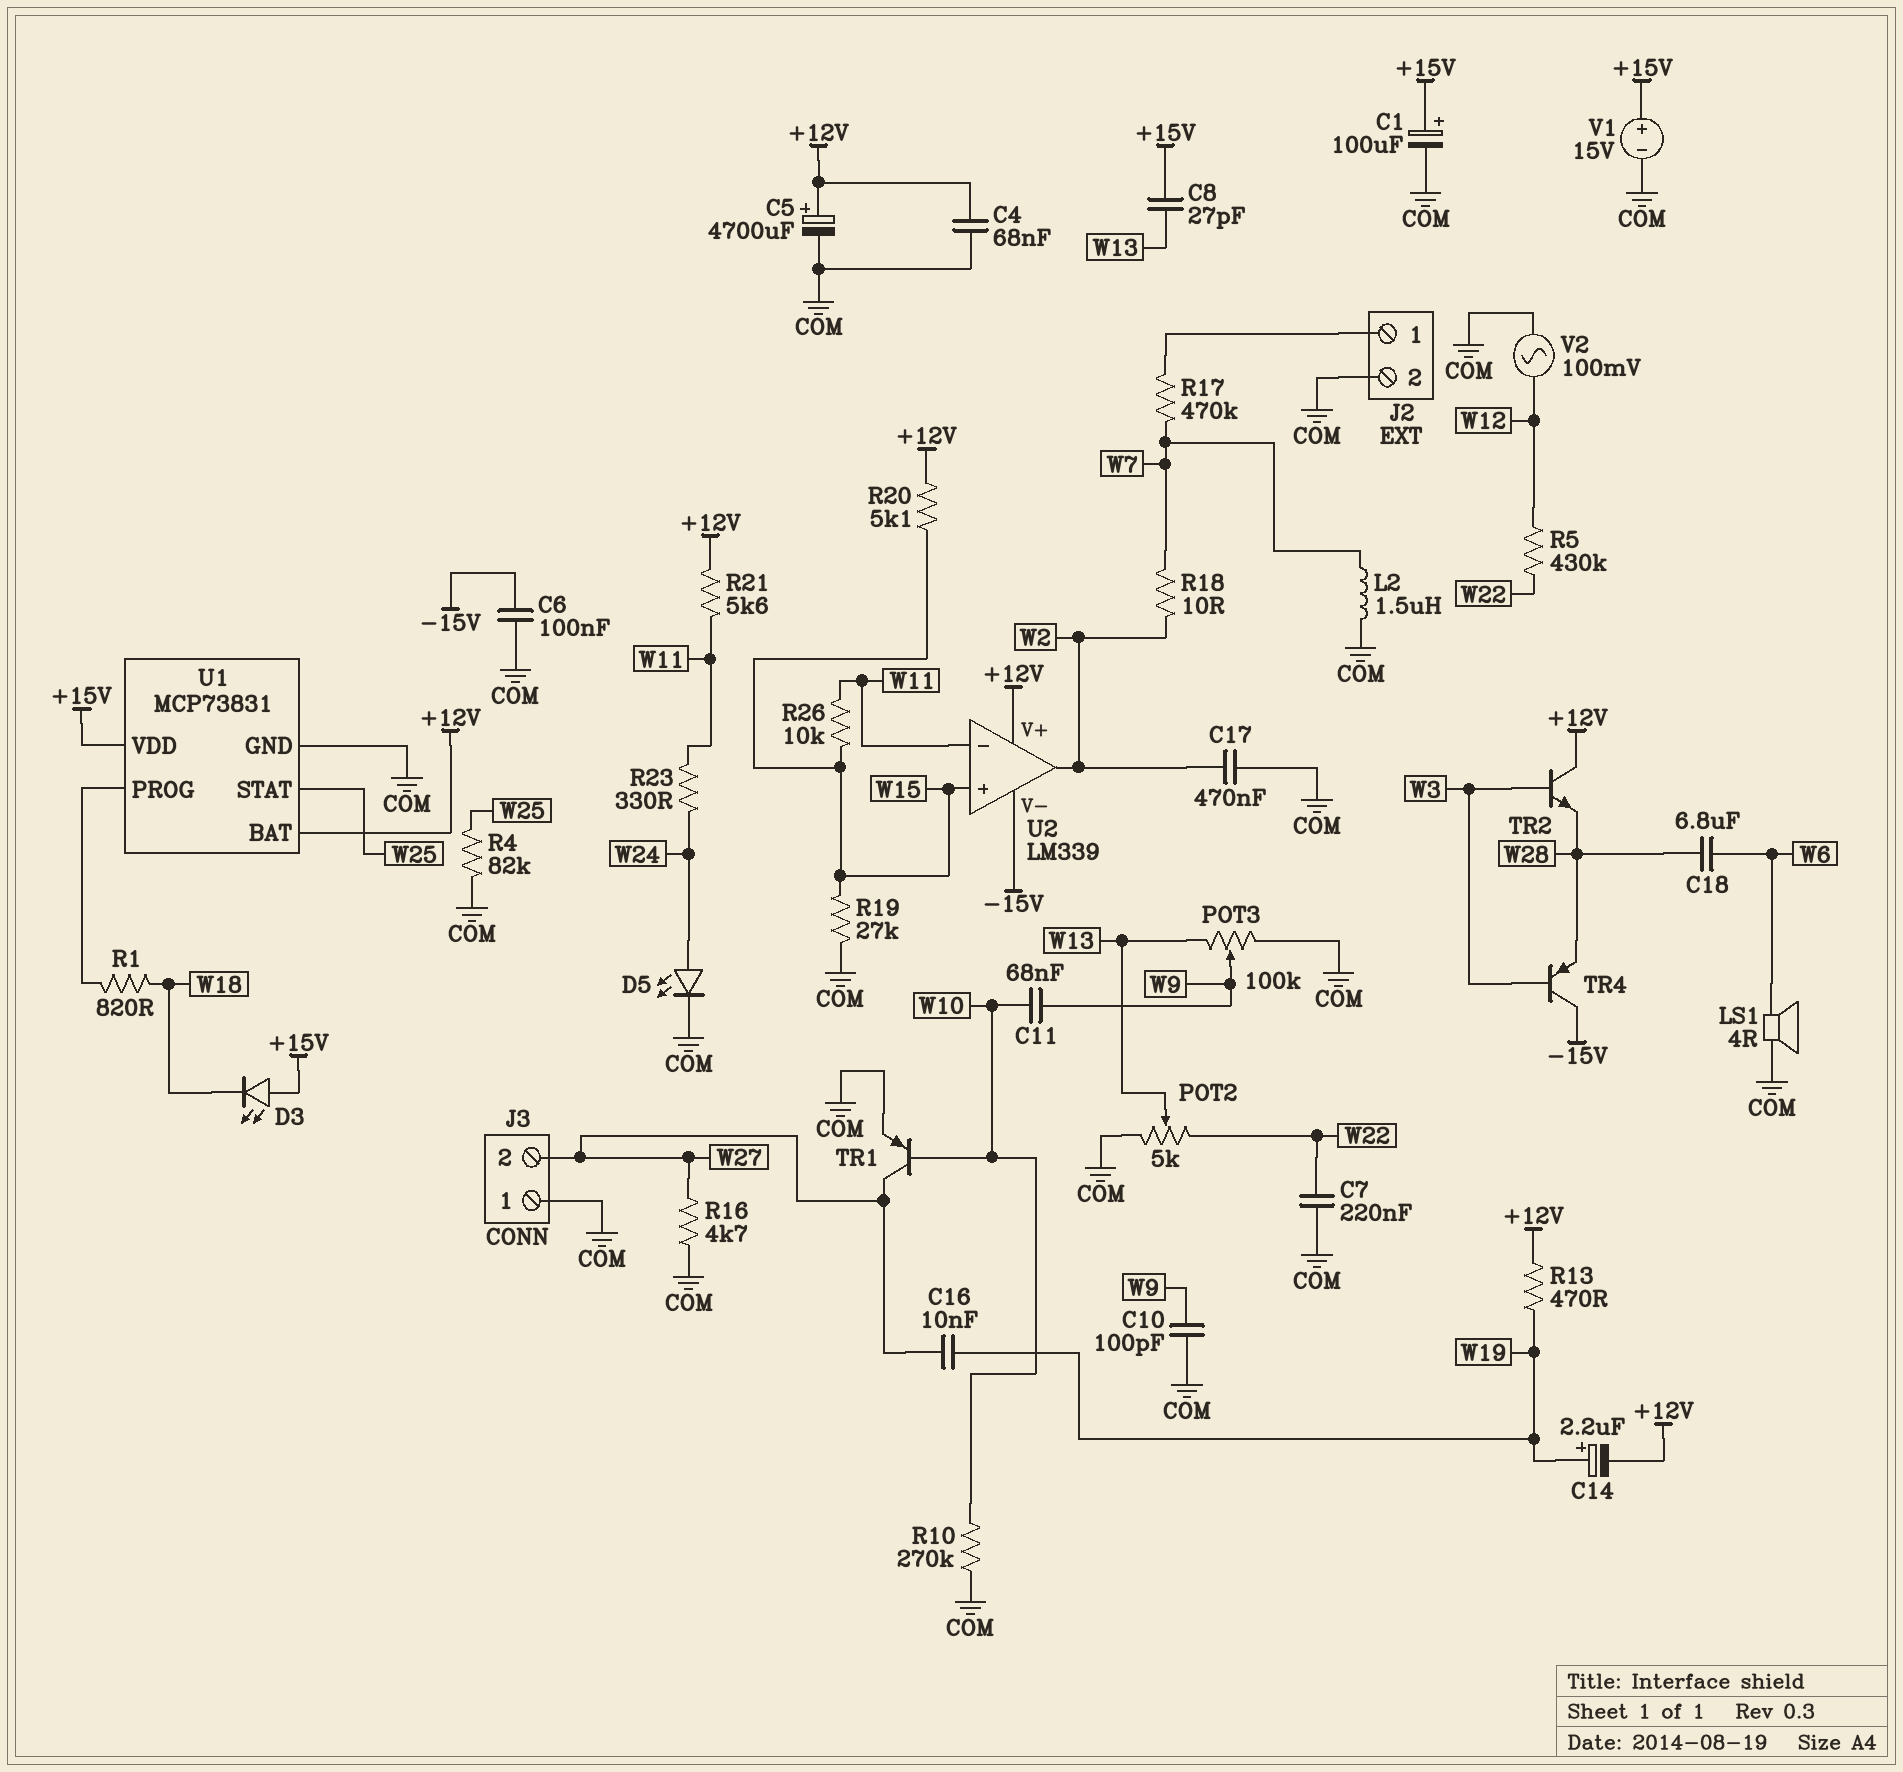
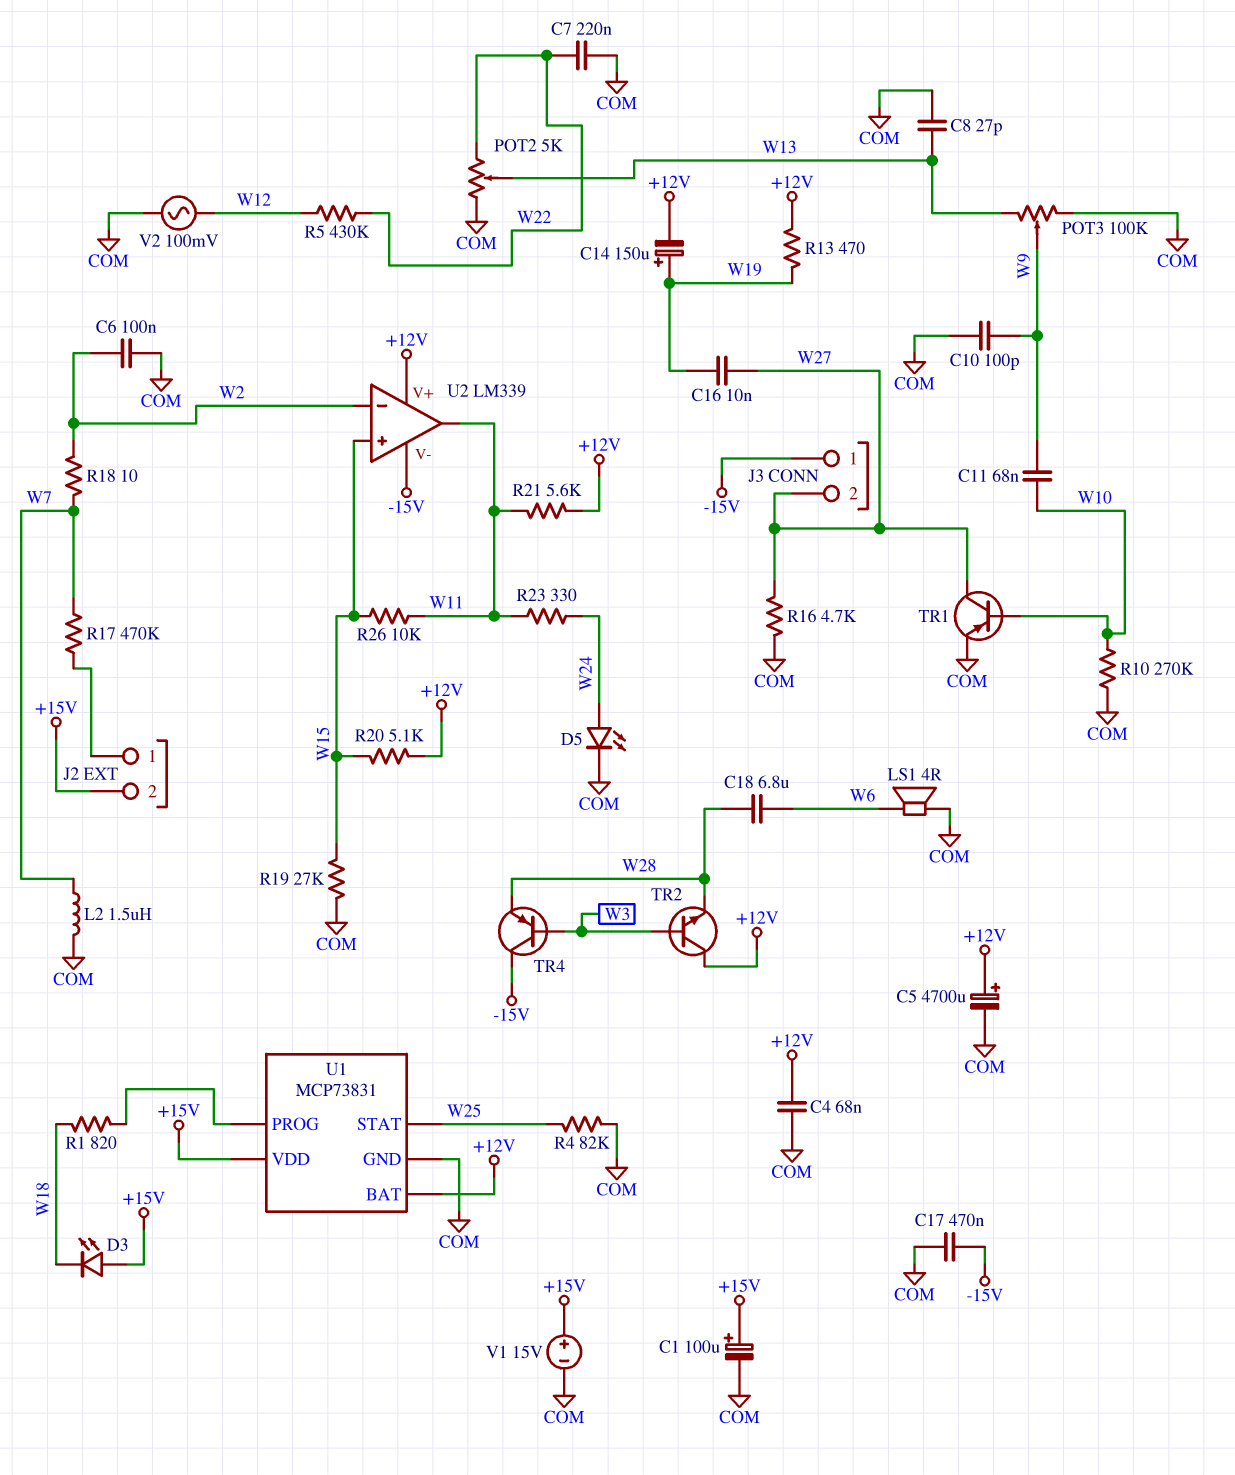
C6: 100nF (-15V, COM) -> 100nF (COM, W2)
C8: 27pF (+15V, W13) -> 27pF (COM, W13)
C14: 2.2uF (plus W19, minus +12V) -> 150uF (plus W19, minus +12V)
C17: 470nF (COM, W2) -> 470nF (-15V, COM)
J2 pin 2: COM -> +15V
J3 pin 1: COM -> -15V
U2 pin in-: W11 -> W2
U2 pin out: W2 -> W11

